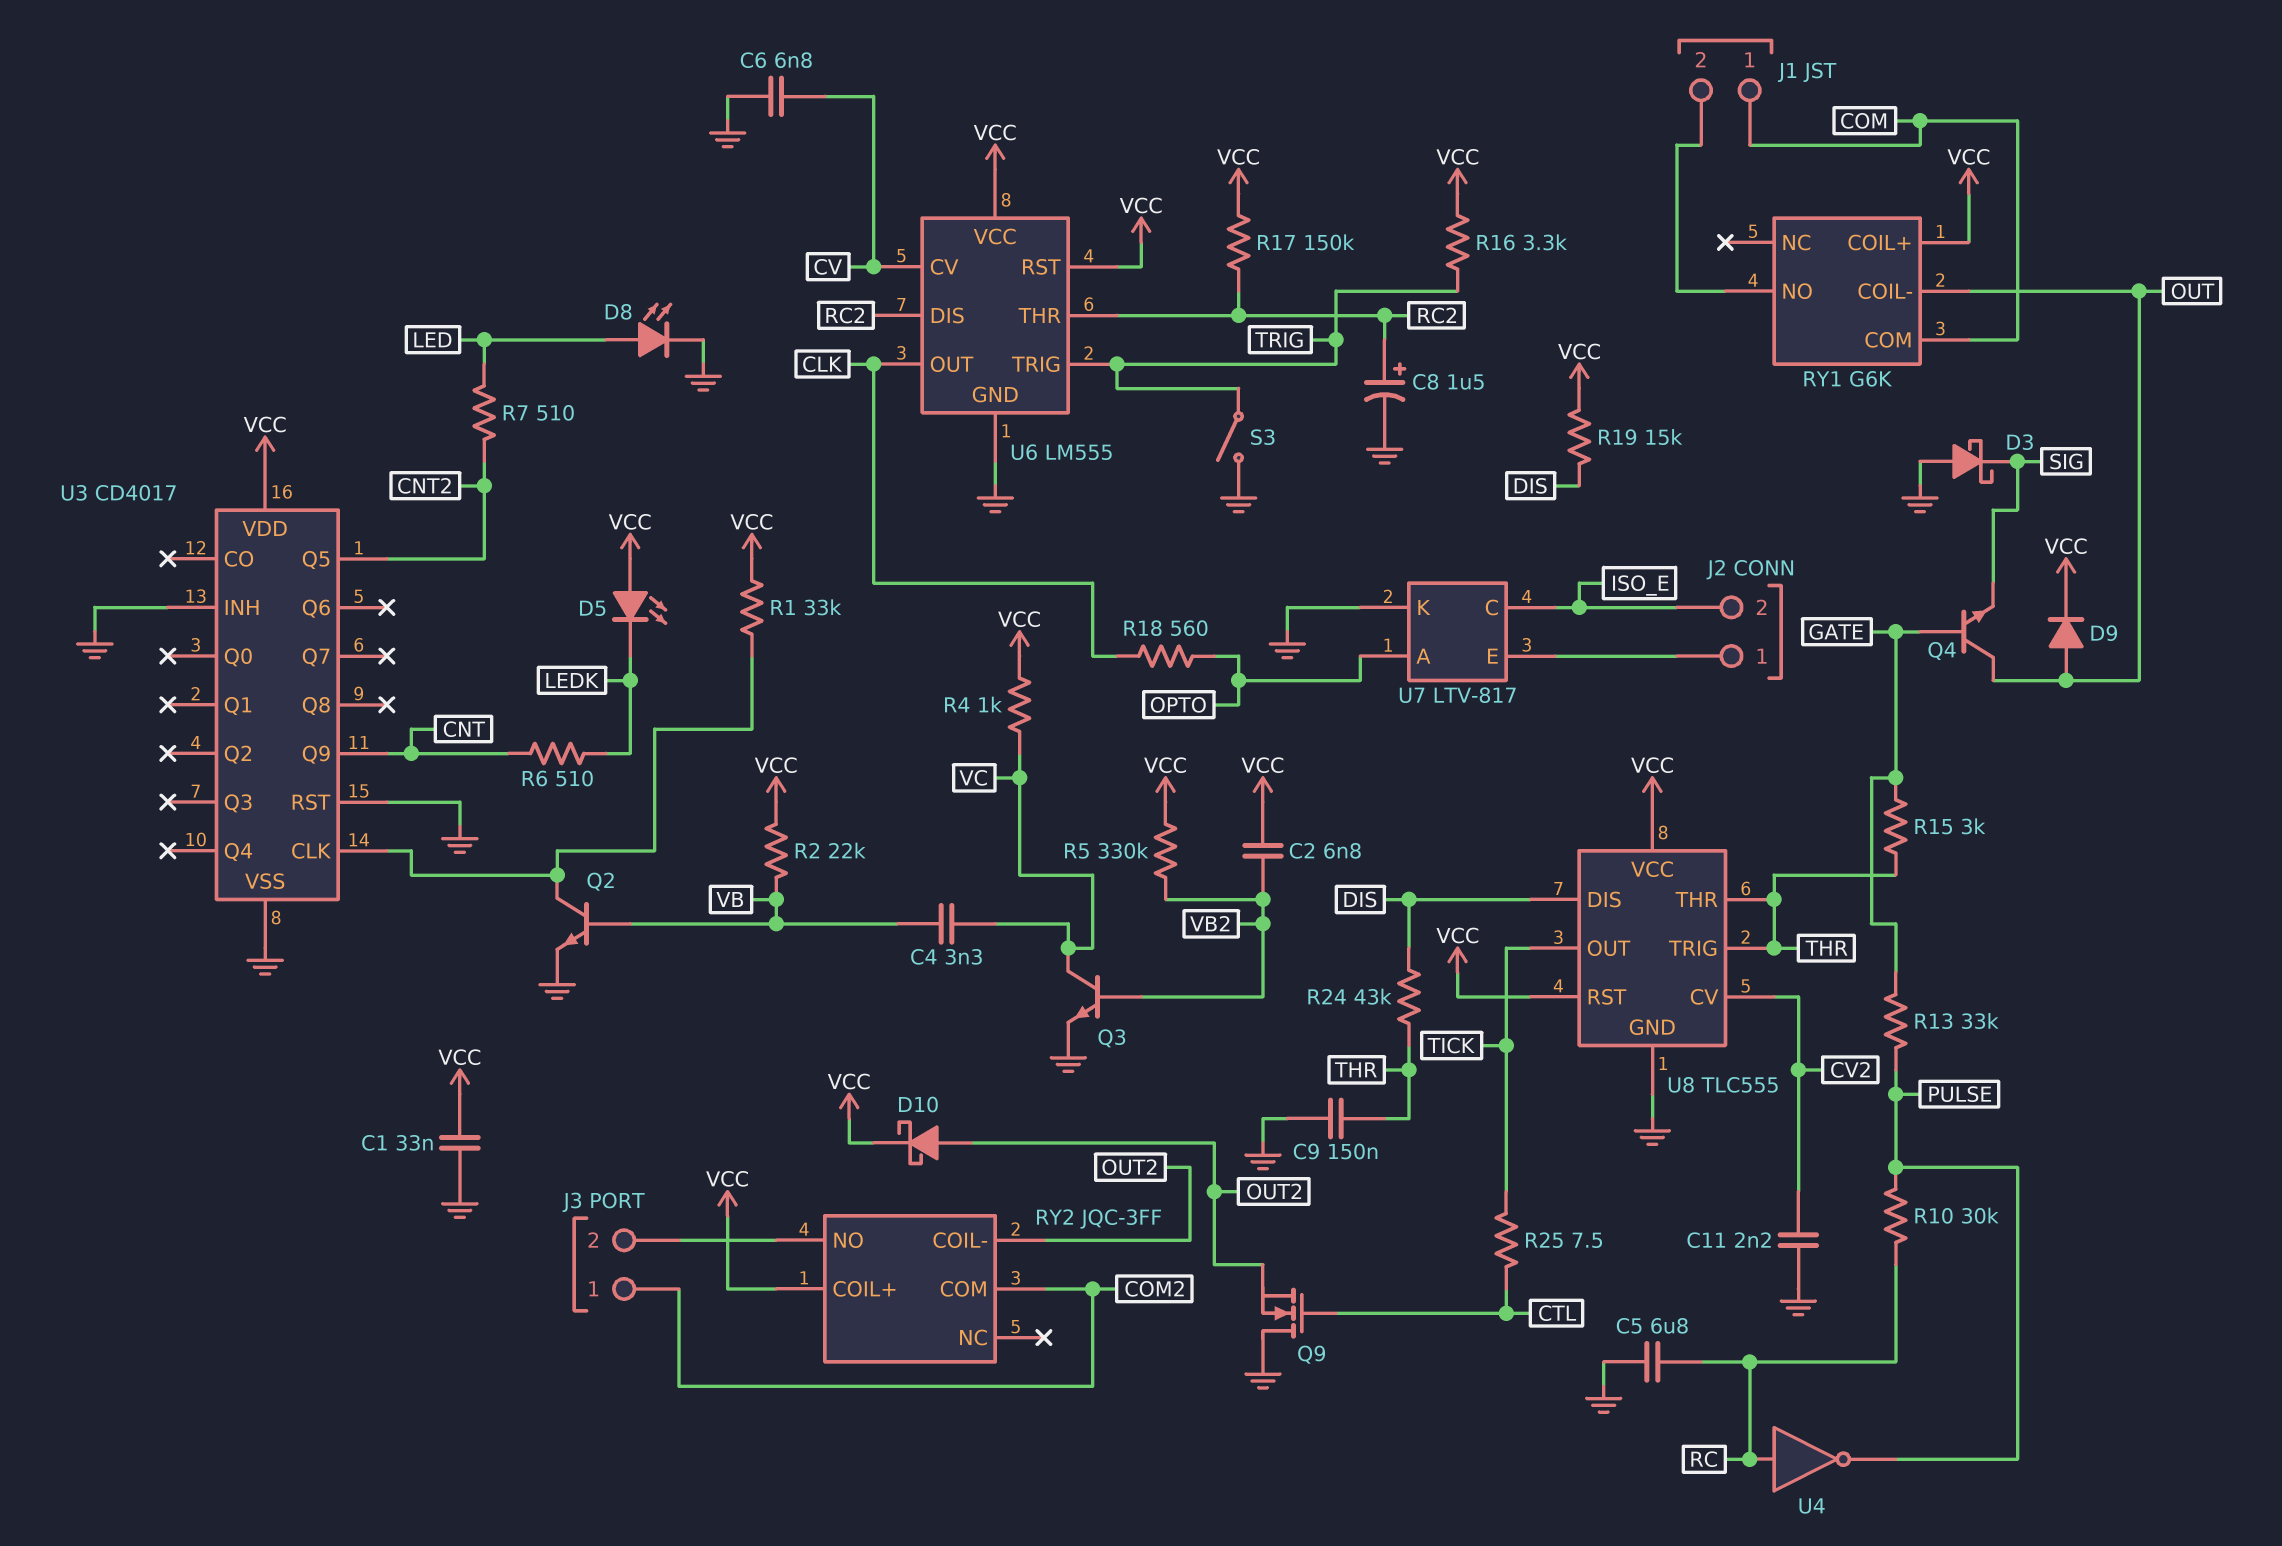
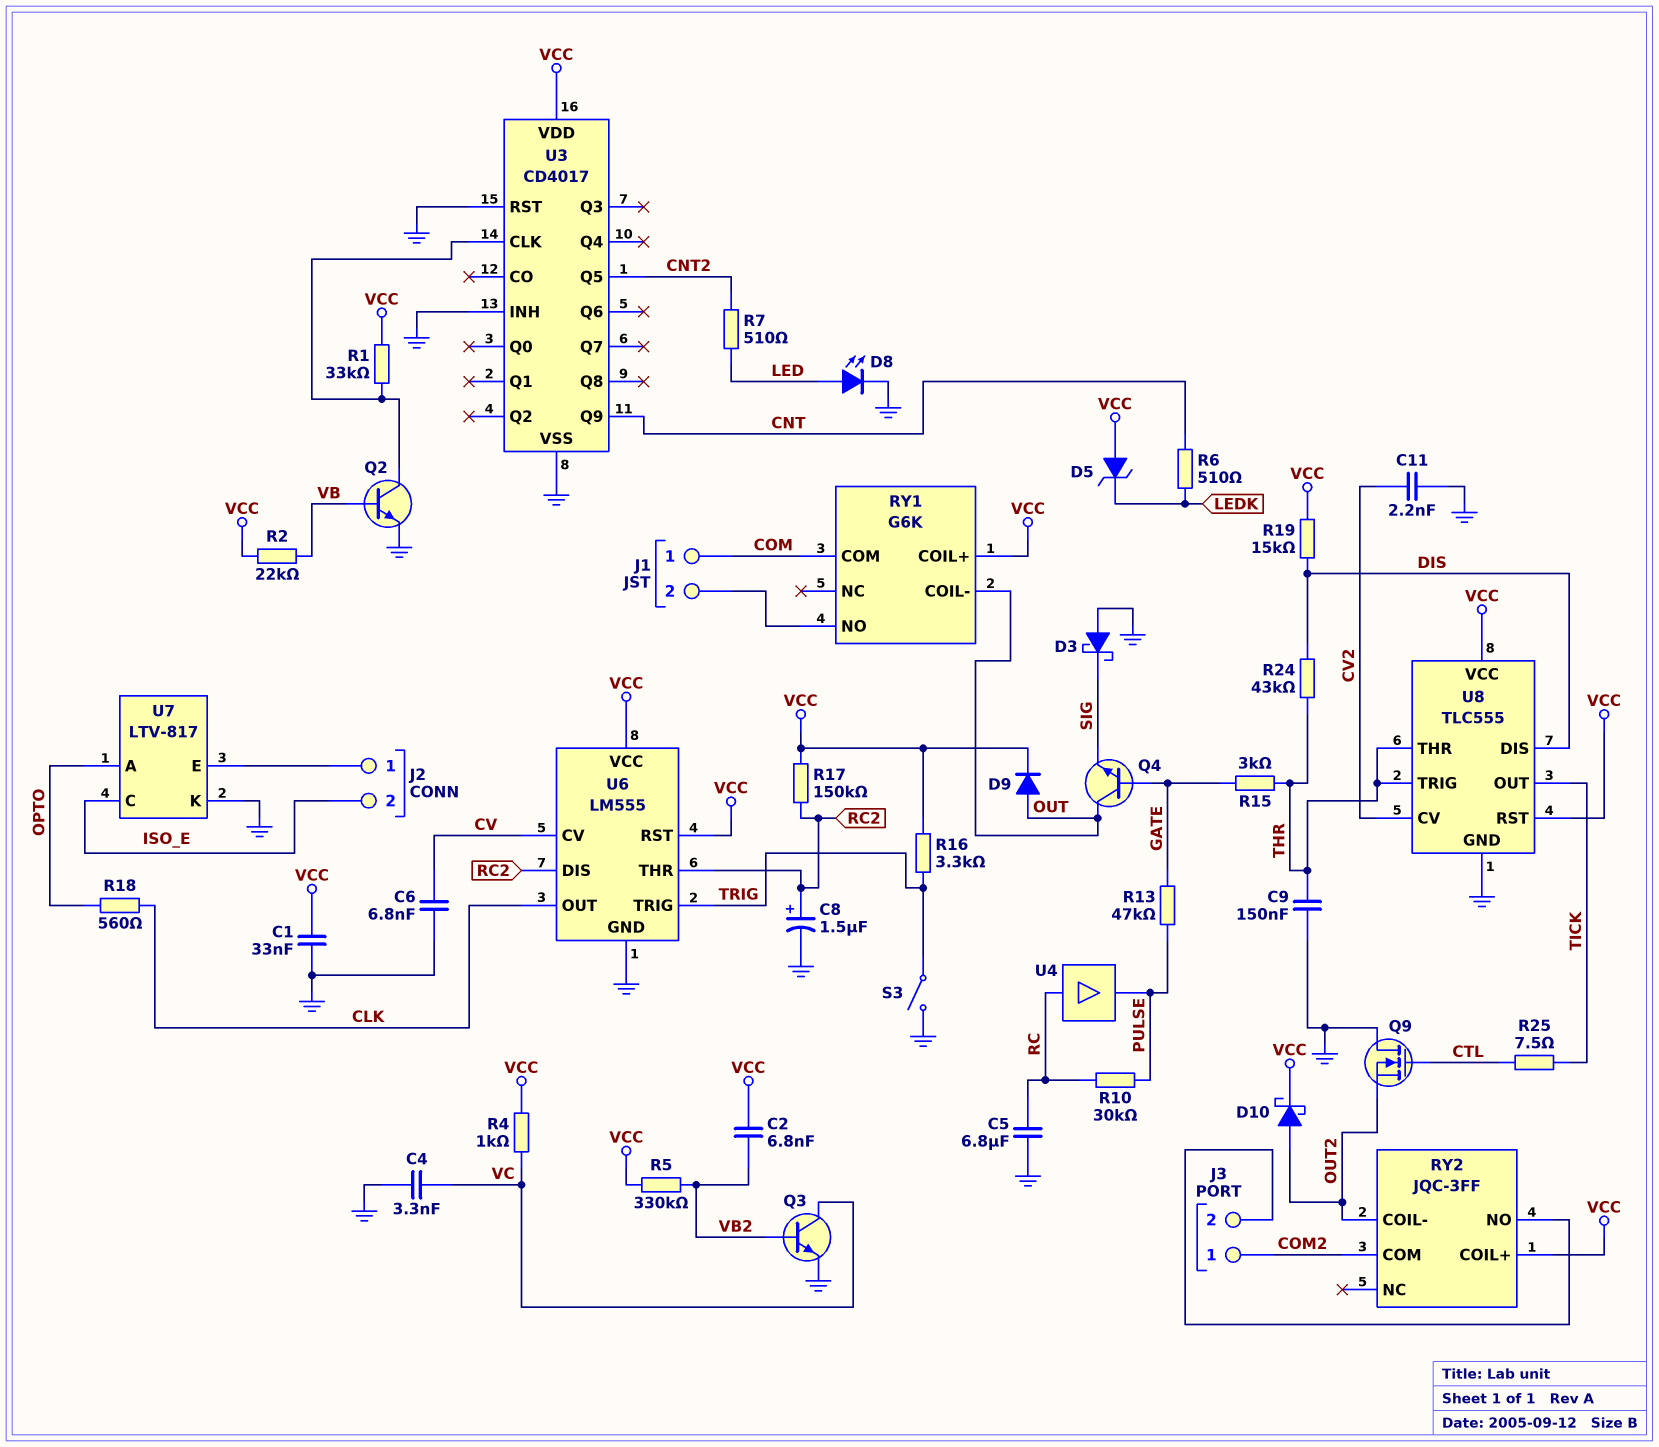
C4: 3.3nF (VB, VC) -> 3.3nF (GND, VC)
D5: LED (A VCC, K LEDK) -> zener (A VCC, K LEDK)
R13: 33k (GATE, PULSE) -> 47k (GATE, PULSE)
U4: NOT (in RC, out PULSE) -> buffer (in RC, out PULSE)

